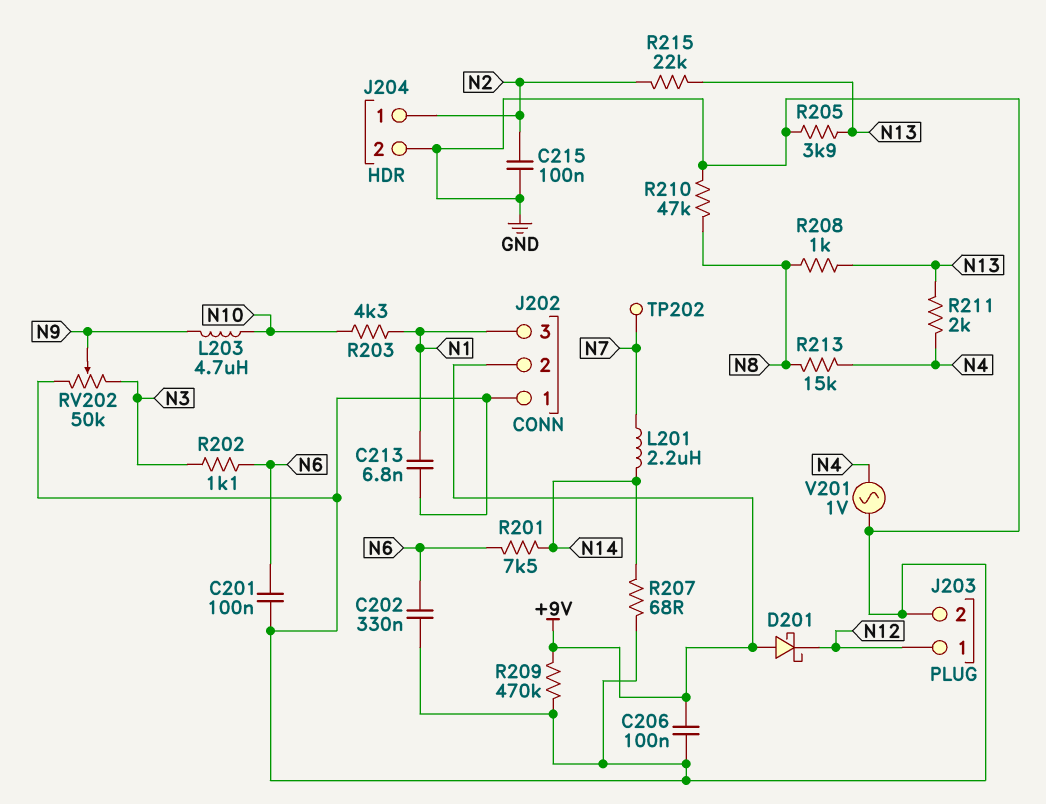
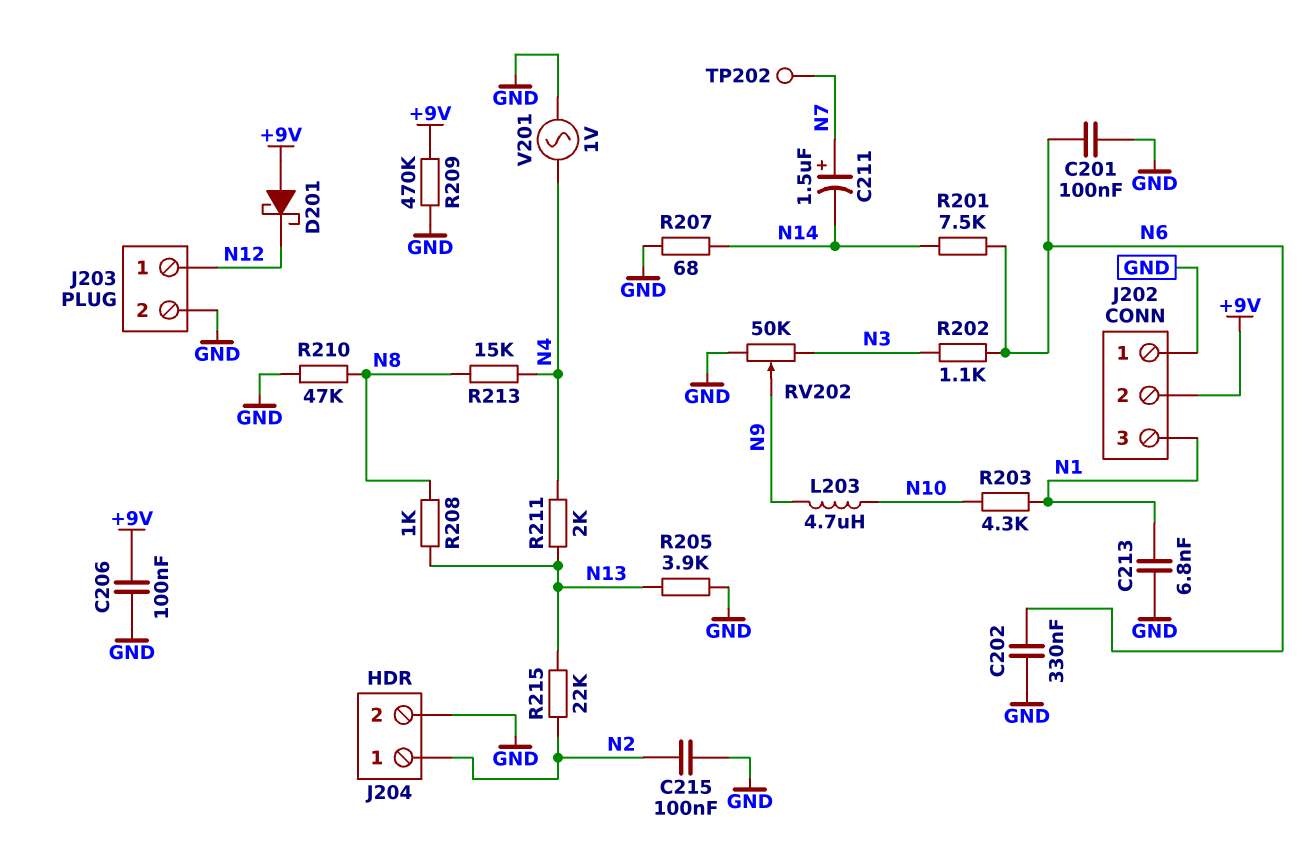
C211: none -> 1.5uF (plus N7, minus N14)
L201: 2.2uH (N7, N14) -> none

